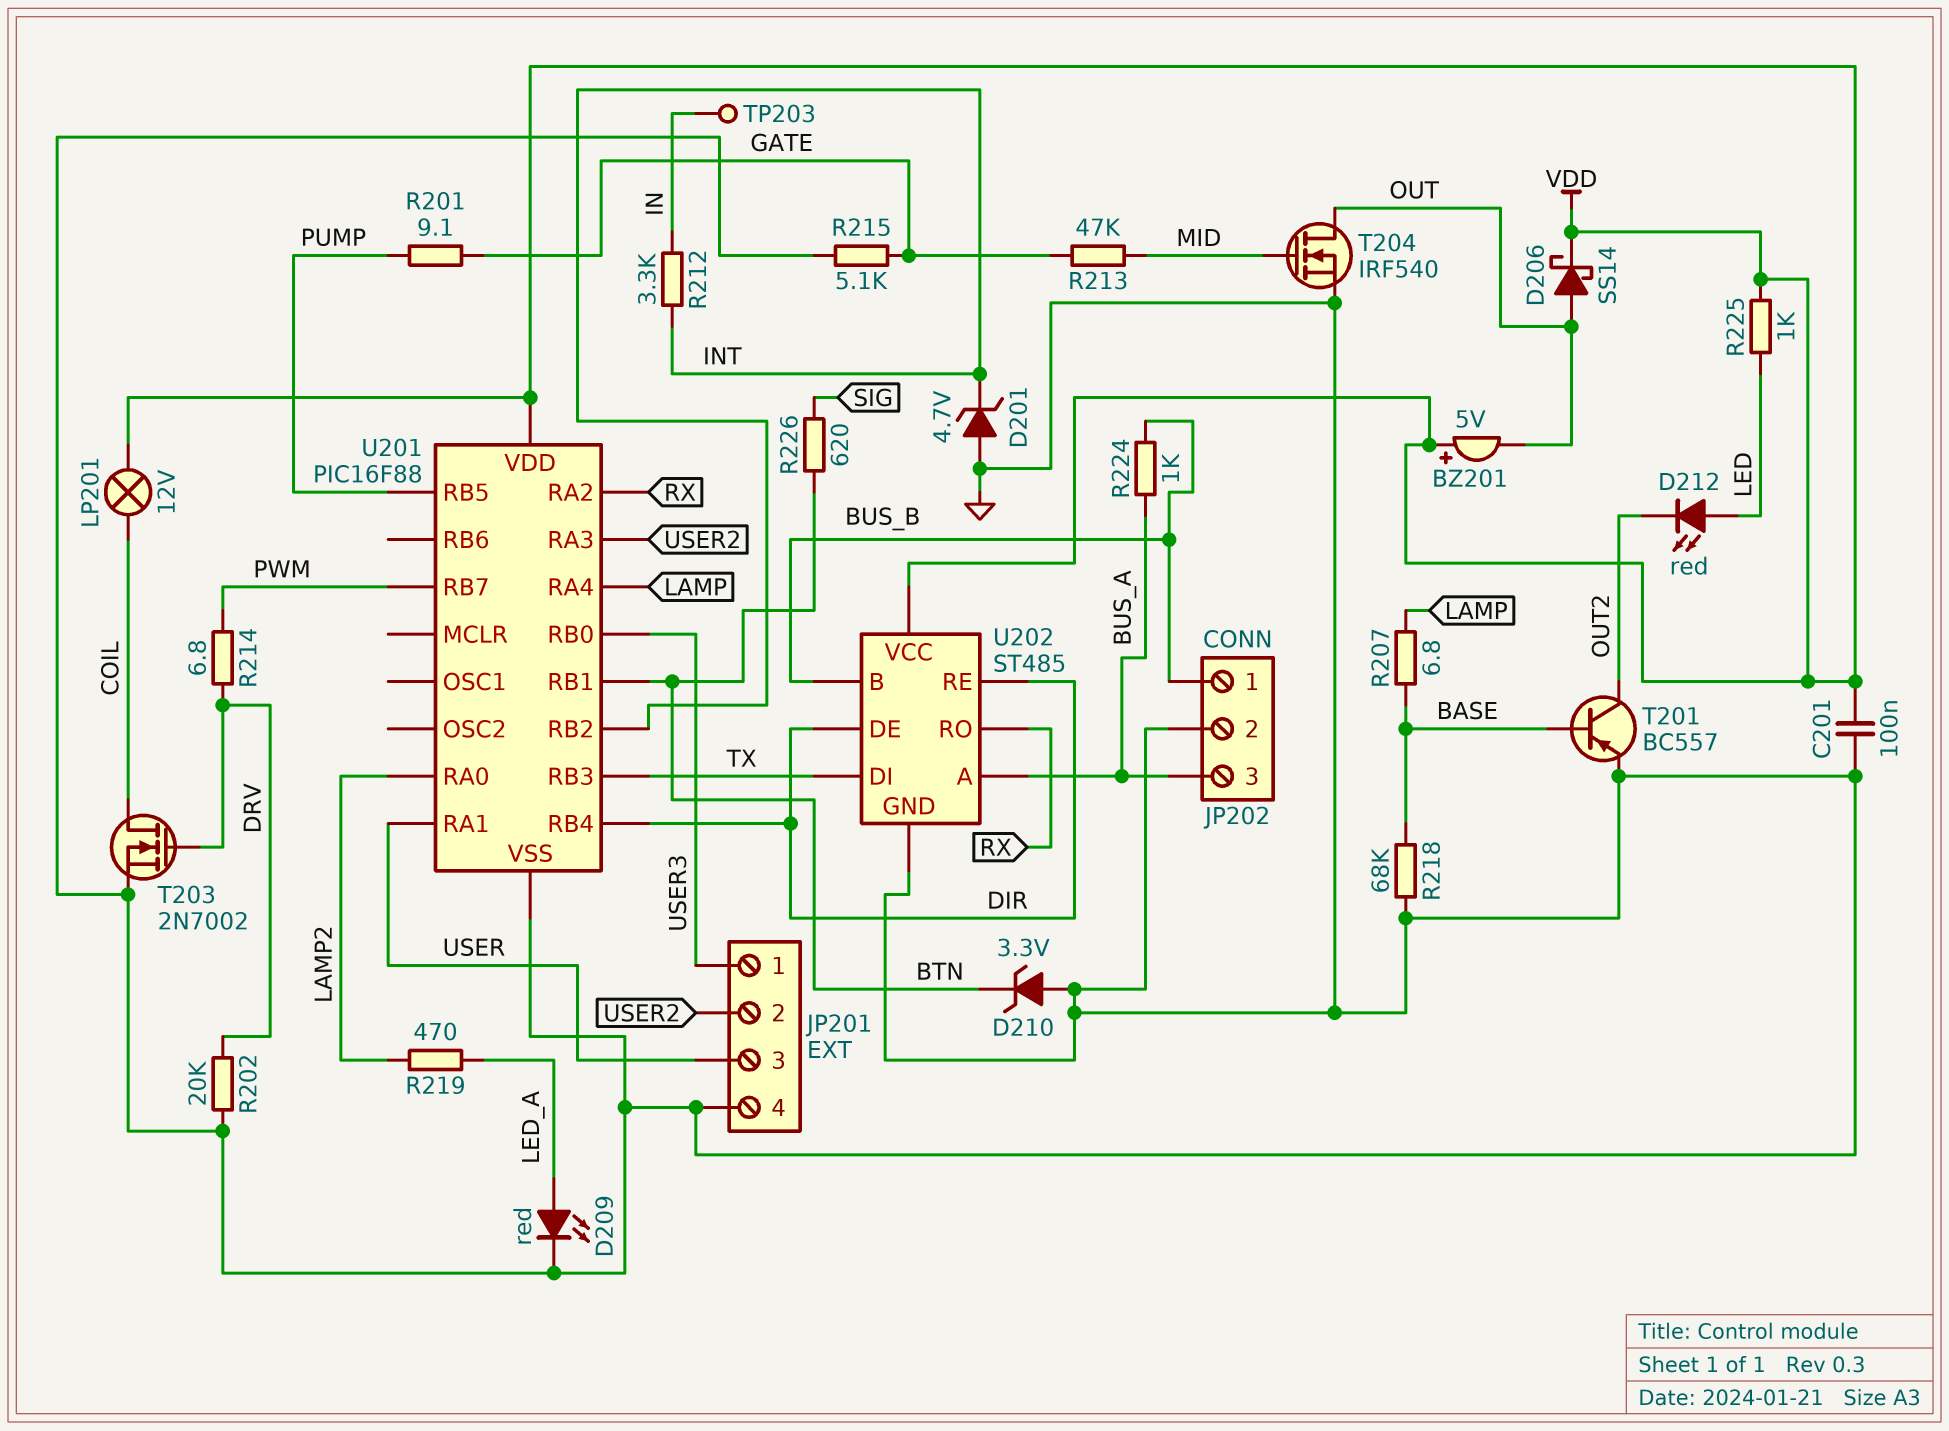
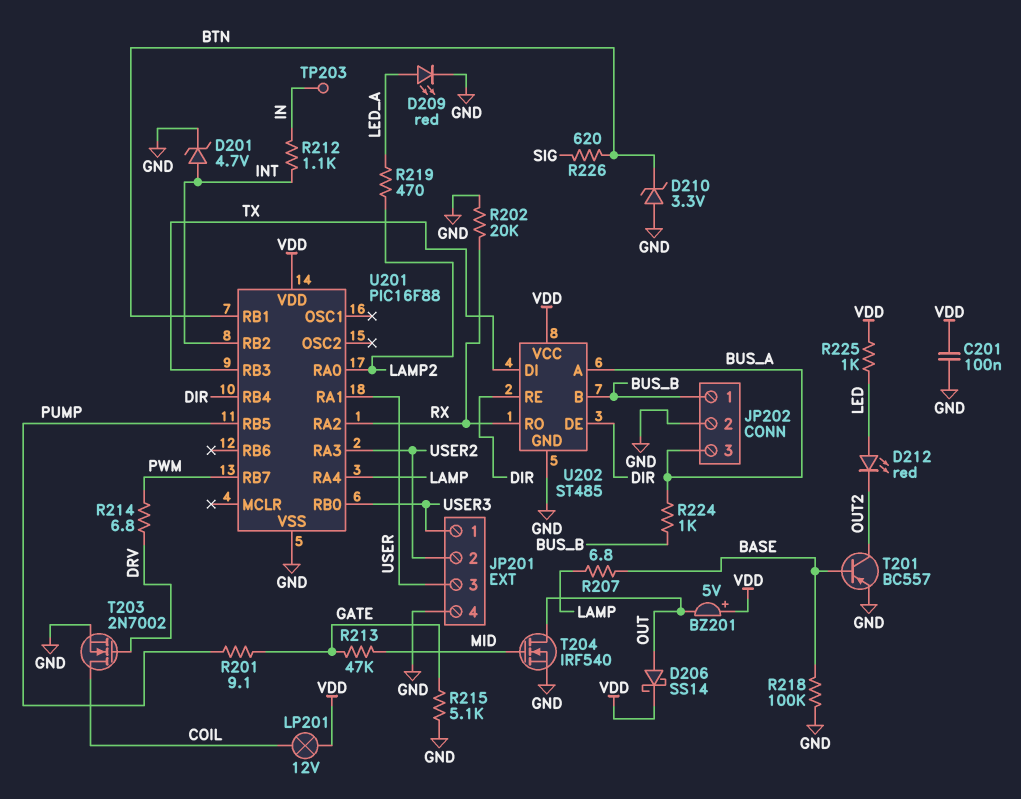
D201: zener 4.7V (A GND, K INT) -> zener 4.7V (A INT, K GND)
R202: 20k (DRV, GND) -> 20k (GND, RX)
R212: 3.3k (IN, INT) -> 1.1k (IN, INT)
R218: 68k (BASE, GND) -> 100k (BASE, GND)

